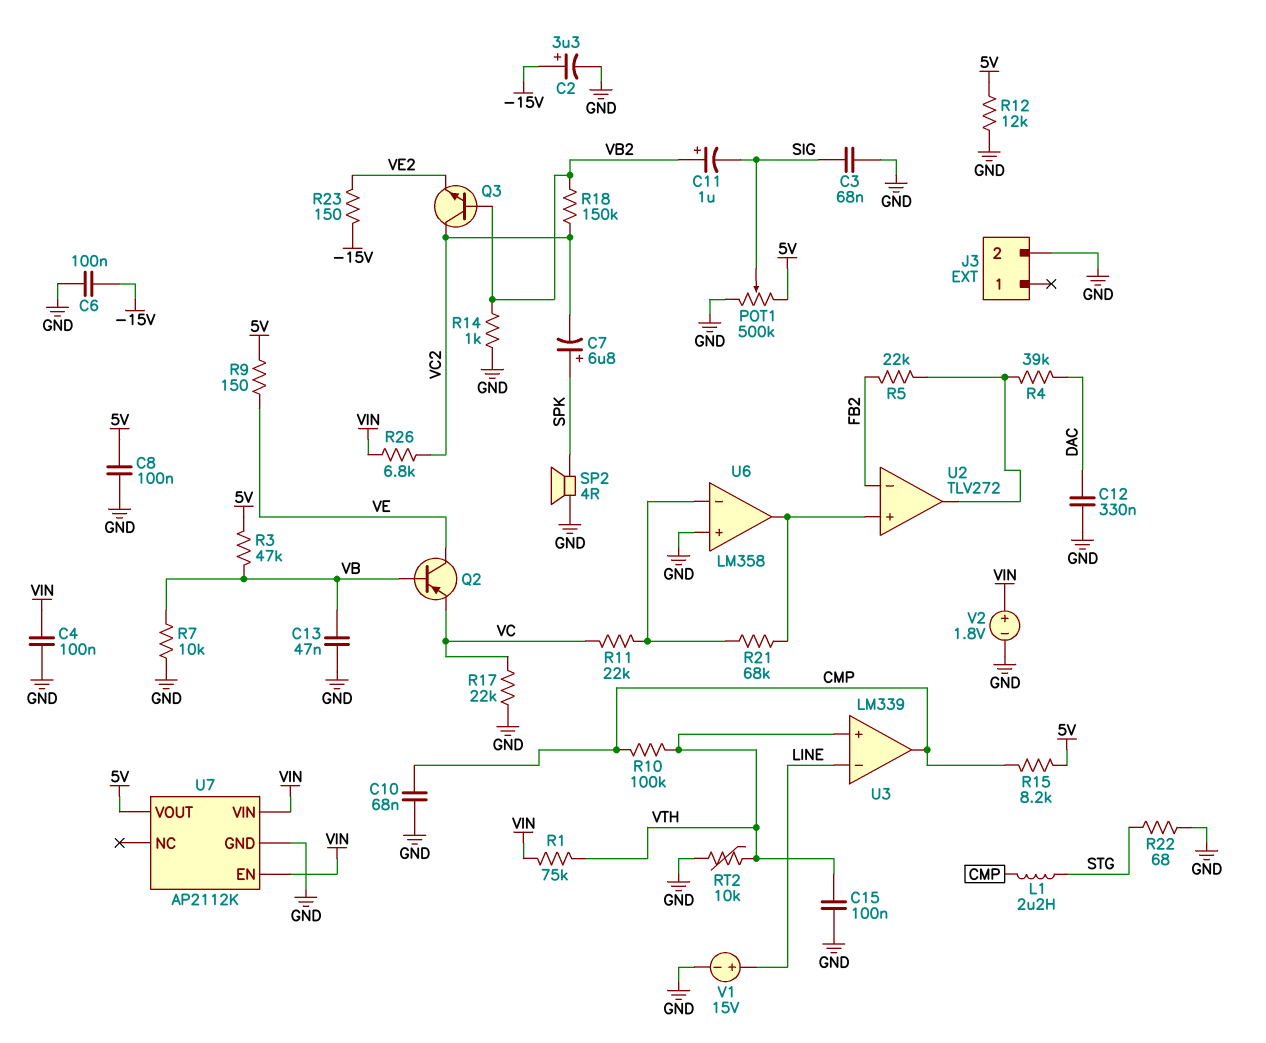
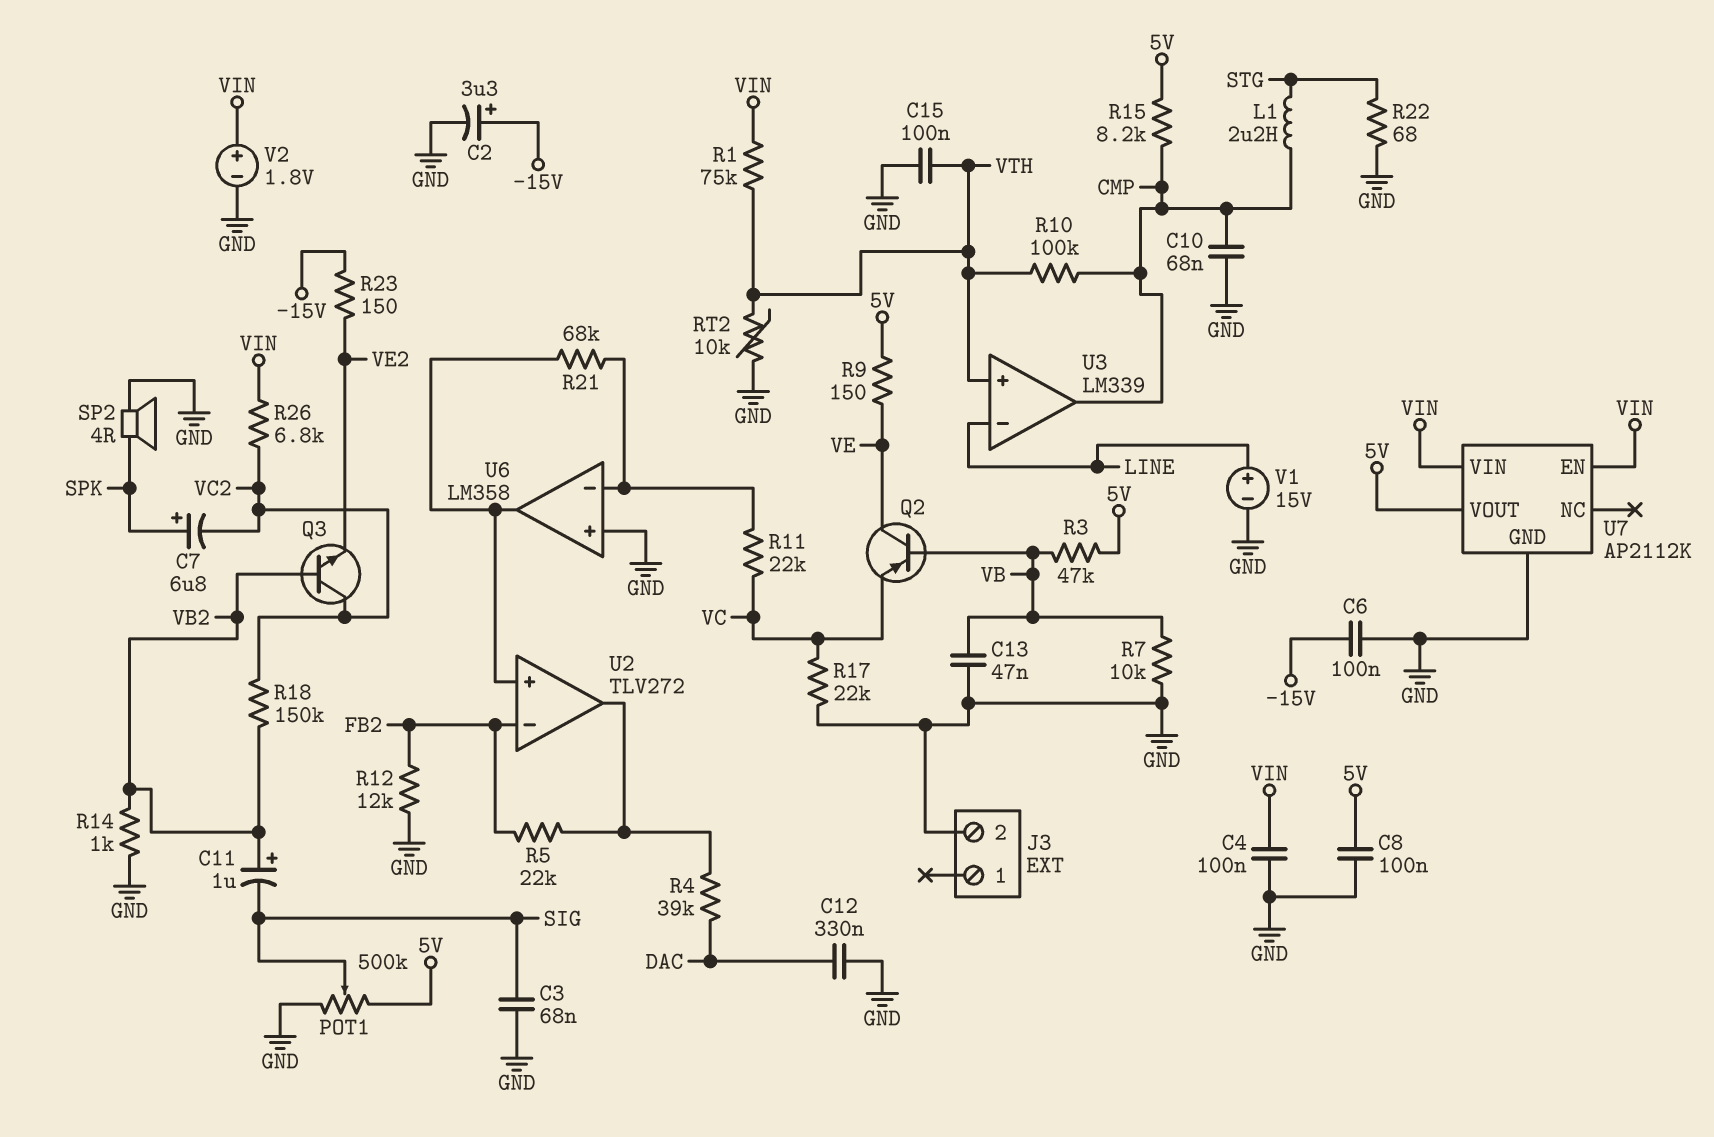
R12: 12k (5V, GND) -> 12k (FB2, GND)

